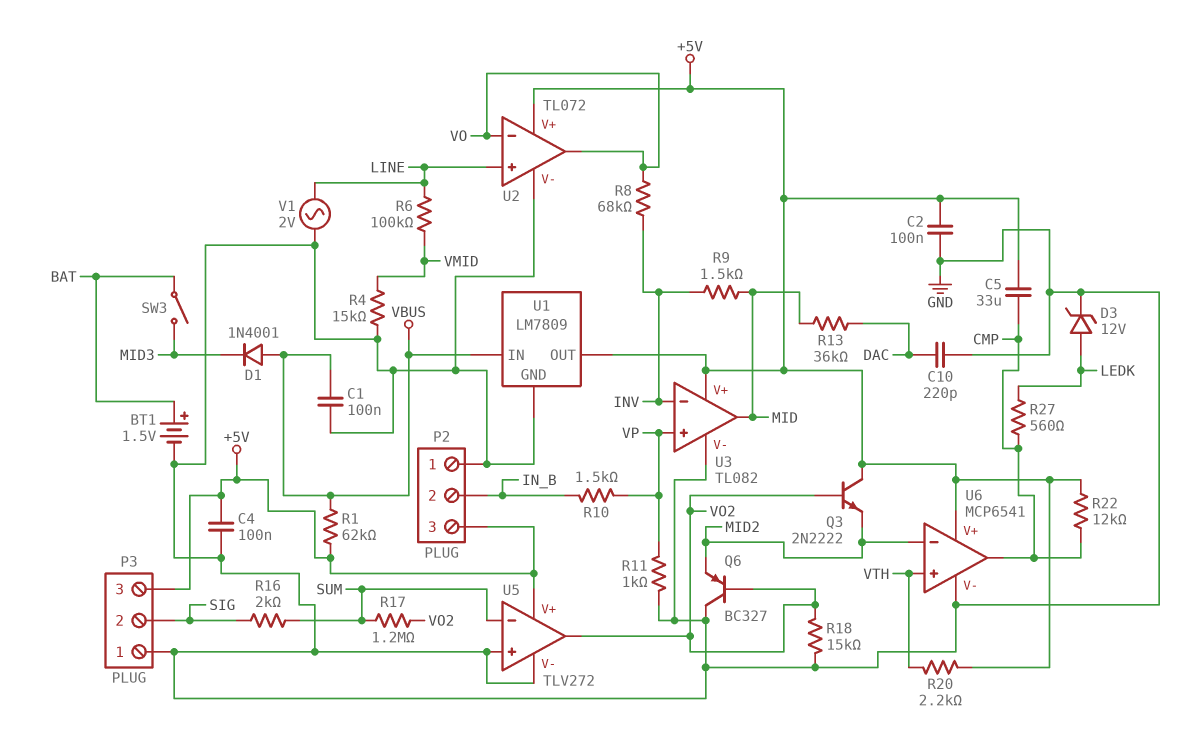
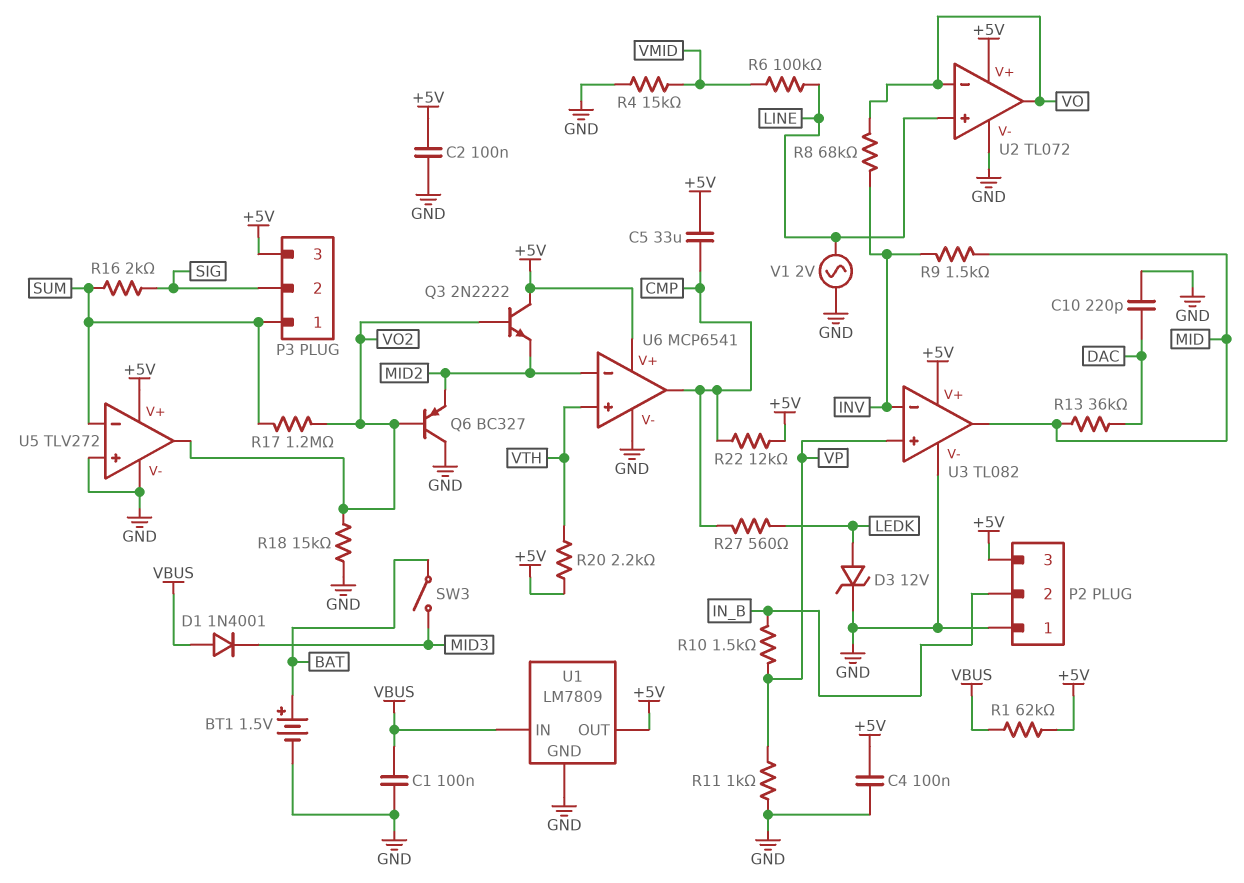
P3 pin 1: GND -> SUM

